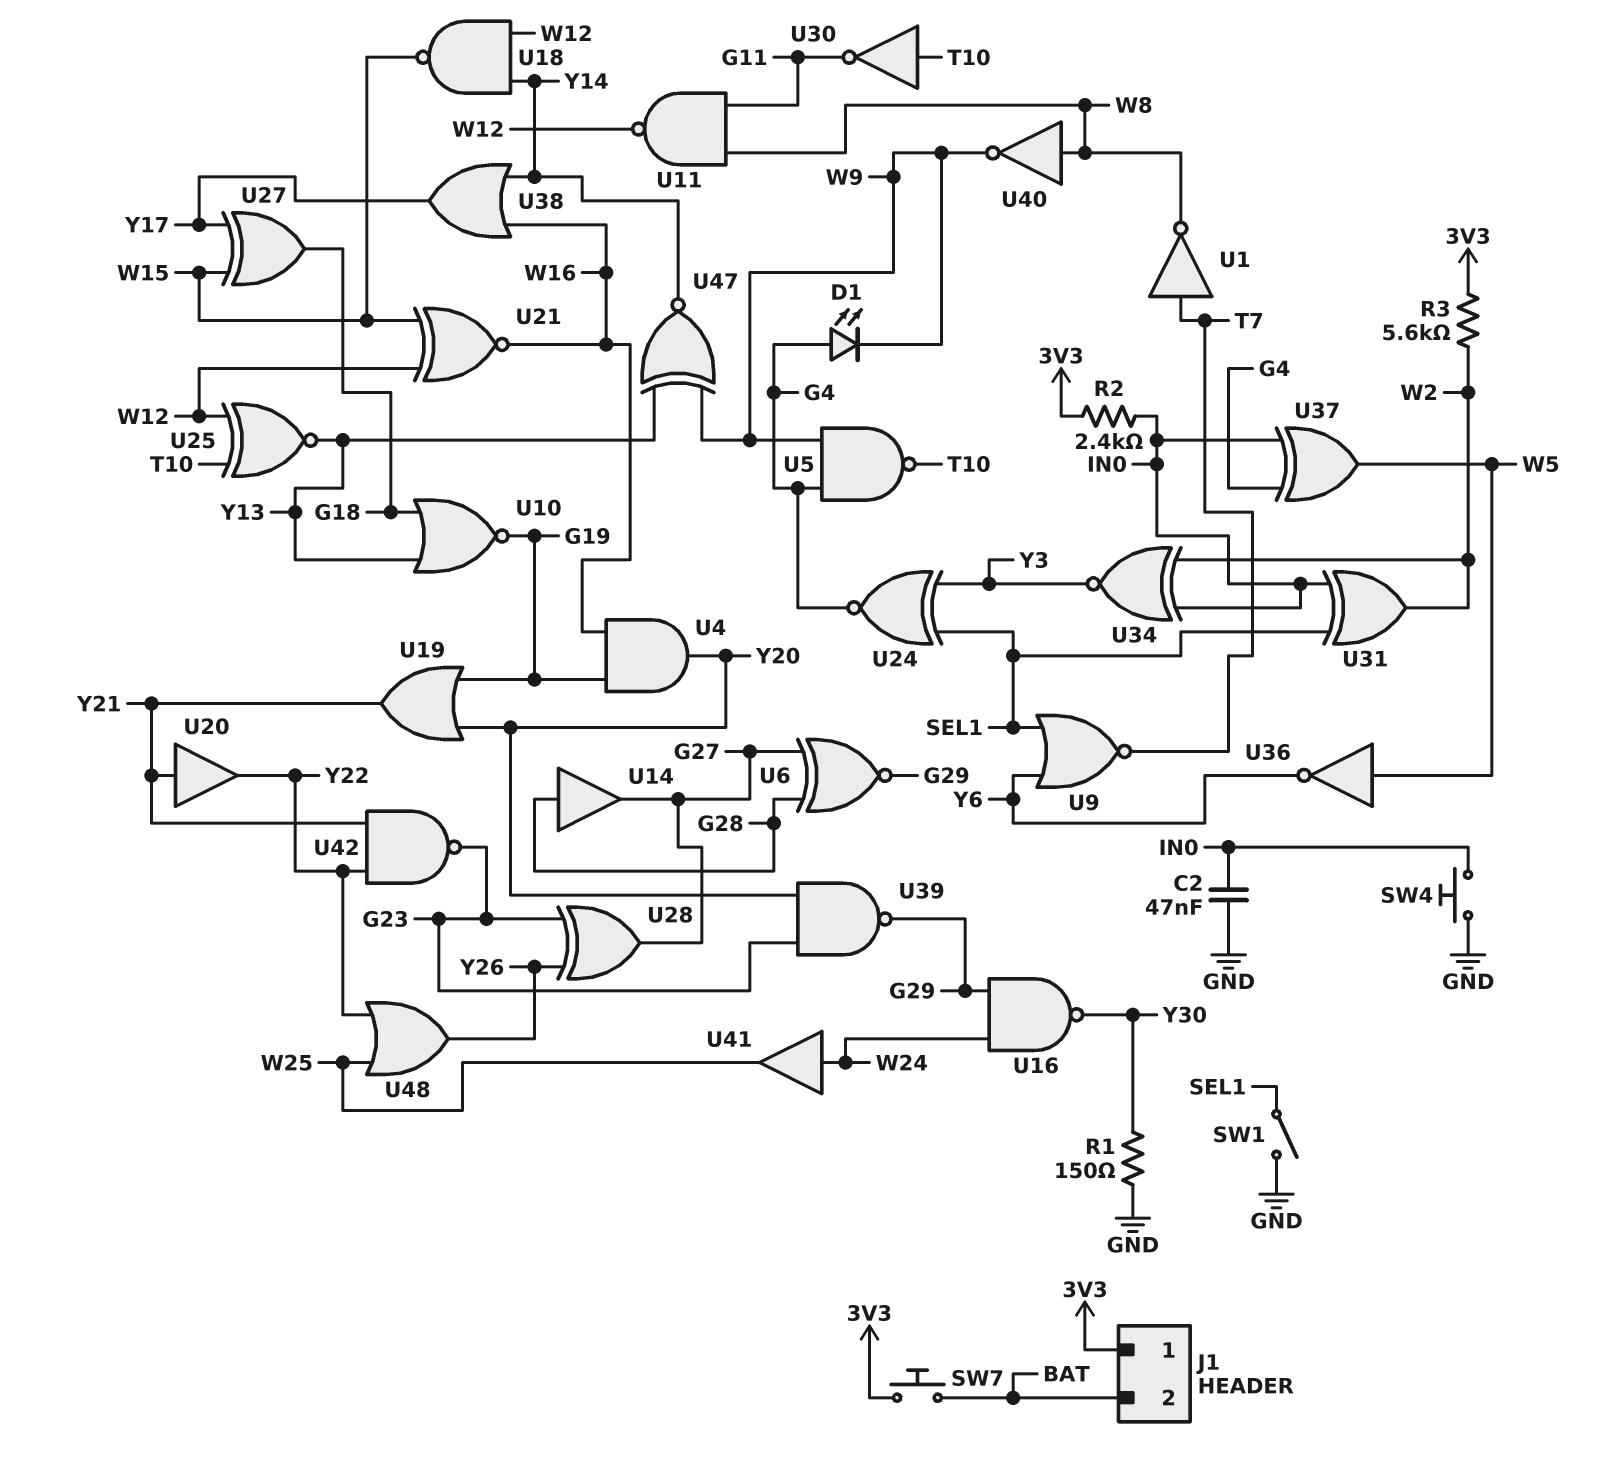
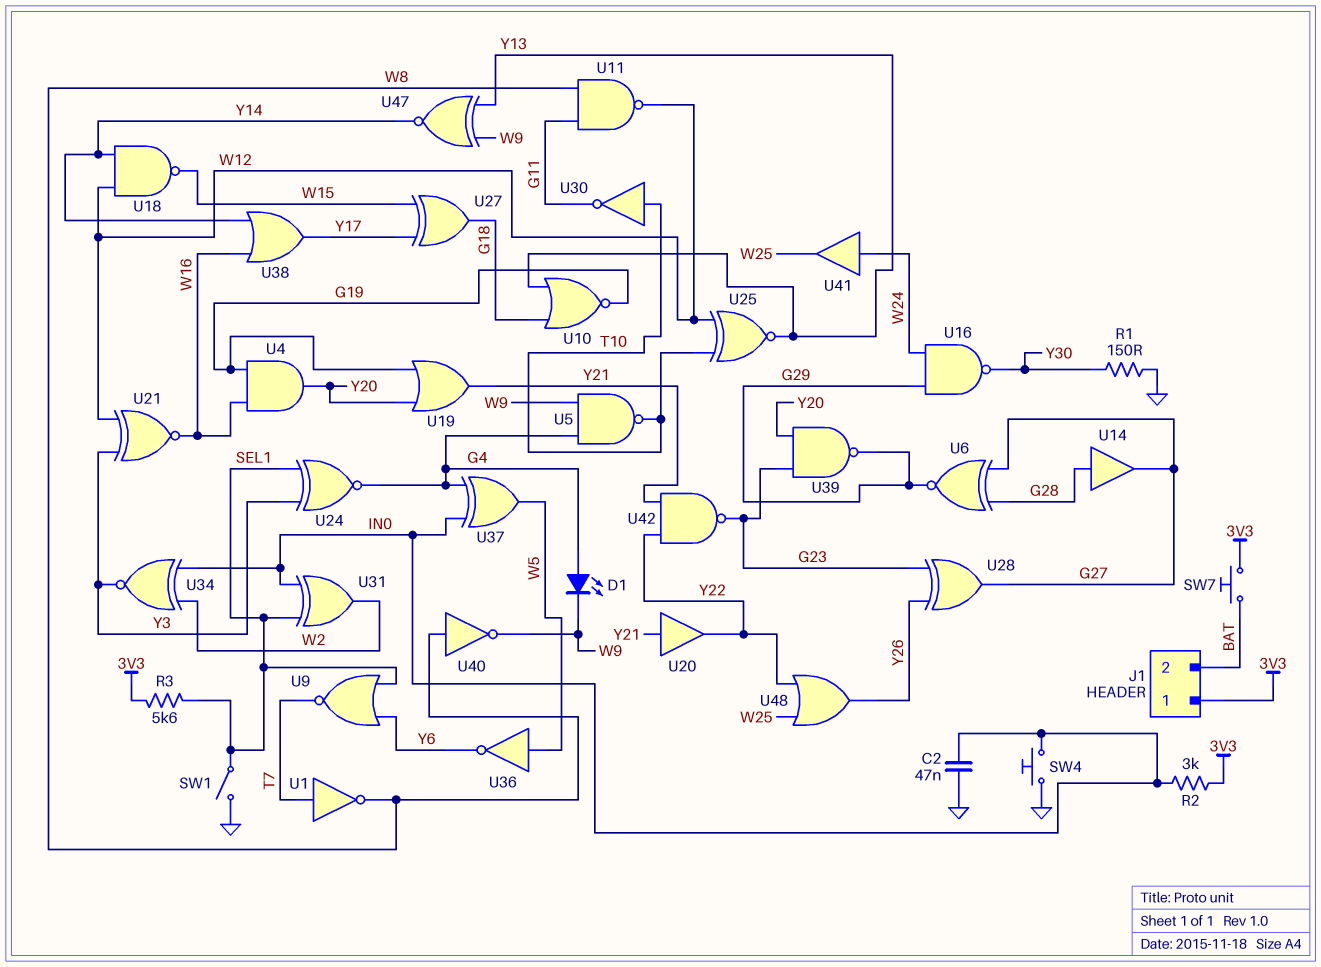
R2: 2.4k (3V3, IN0) -> 3k (3V3, IN0)
R3: 5.6k (3V3, W2) -> 5.6k (3V3, SEL1)
U21: XNOR (in W12, in W15, out W16) -> XNOR (in W12, in Y3, out W16)

